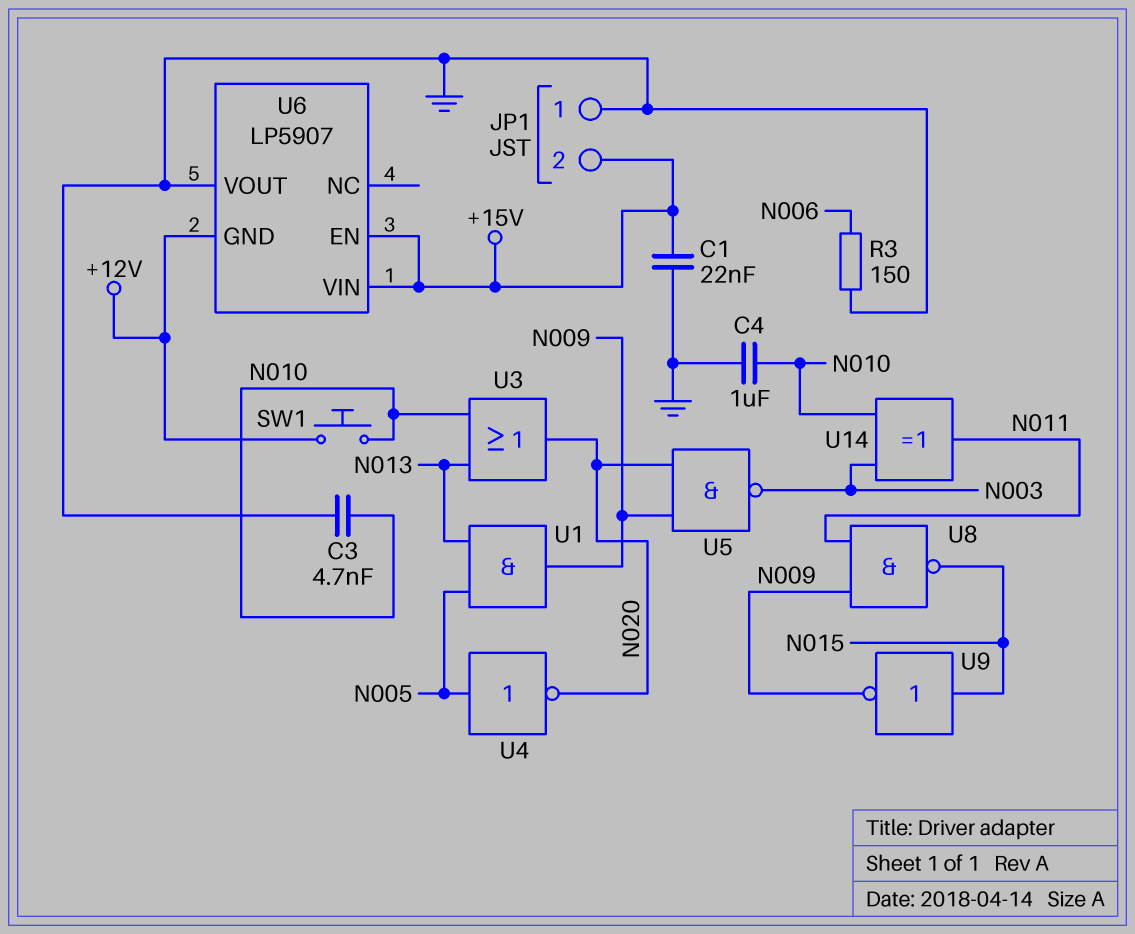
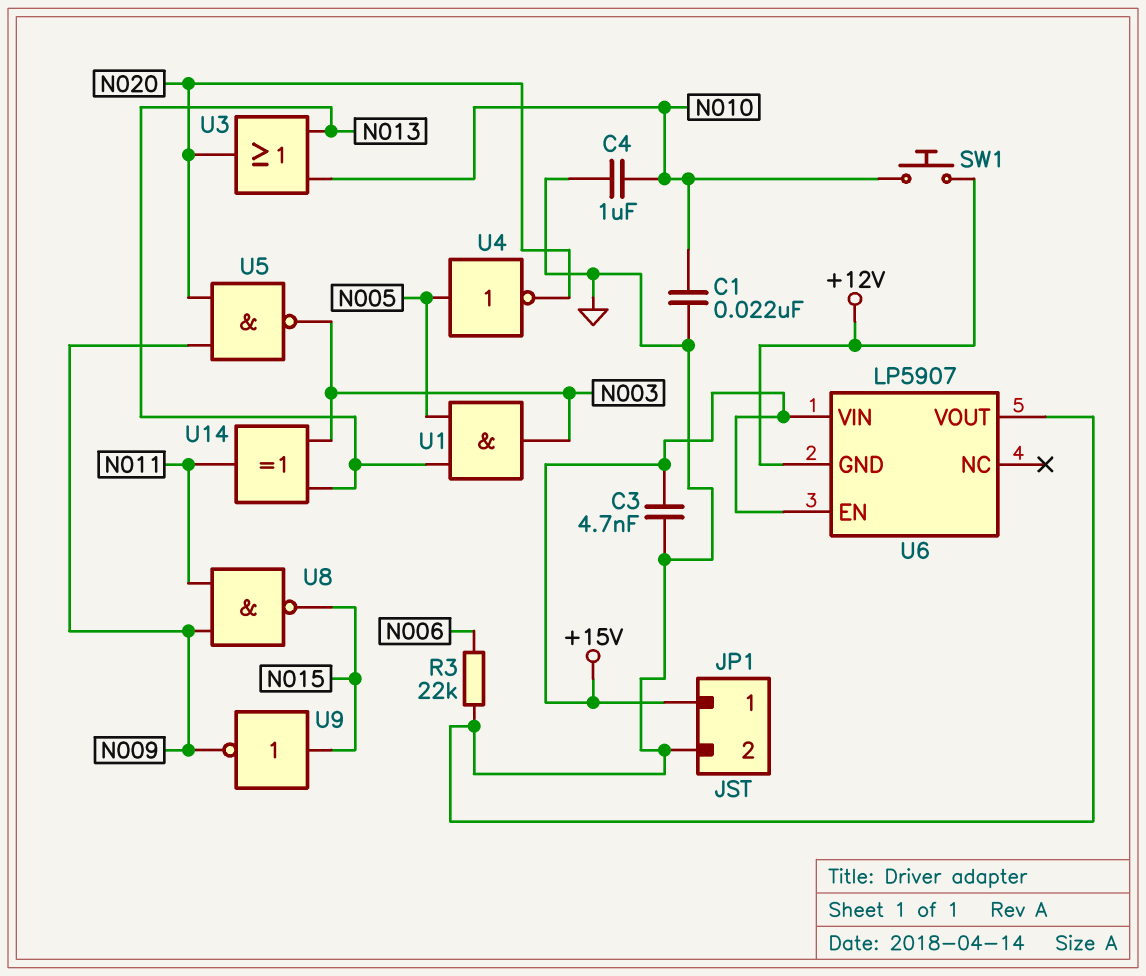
C1: 22nF (+15V, GND) -> 22nF (GND, N010)
C3: 4.7nF (GND, N010) -> 4.7nF (+15V, GND)
JP1 pin 1: GND -> +15V
JP1 pin 2: +15V -> GND
R3: 150 (GND, N006) -> 22k (GND, N006)
U1: AND (in N005, in N013, out N009) -> AND (in N005, in N013, out N003)
U14: XOR (in N003, in N010, out N011) -> XOR (in N003, in N013, out N011)

